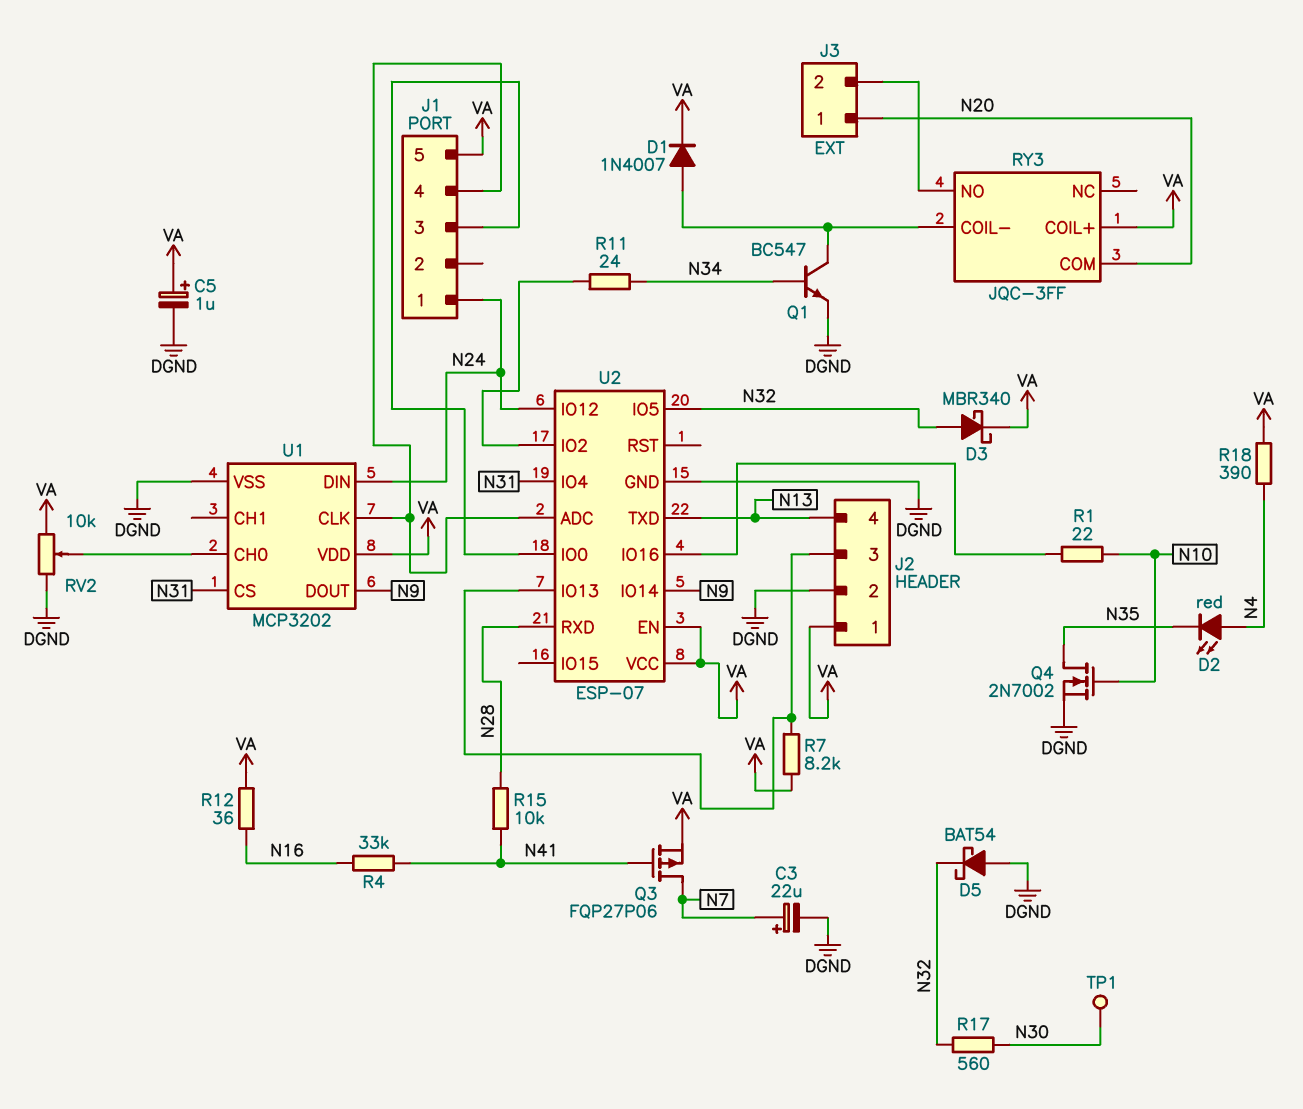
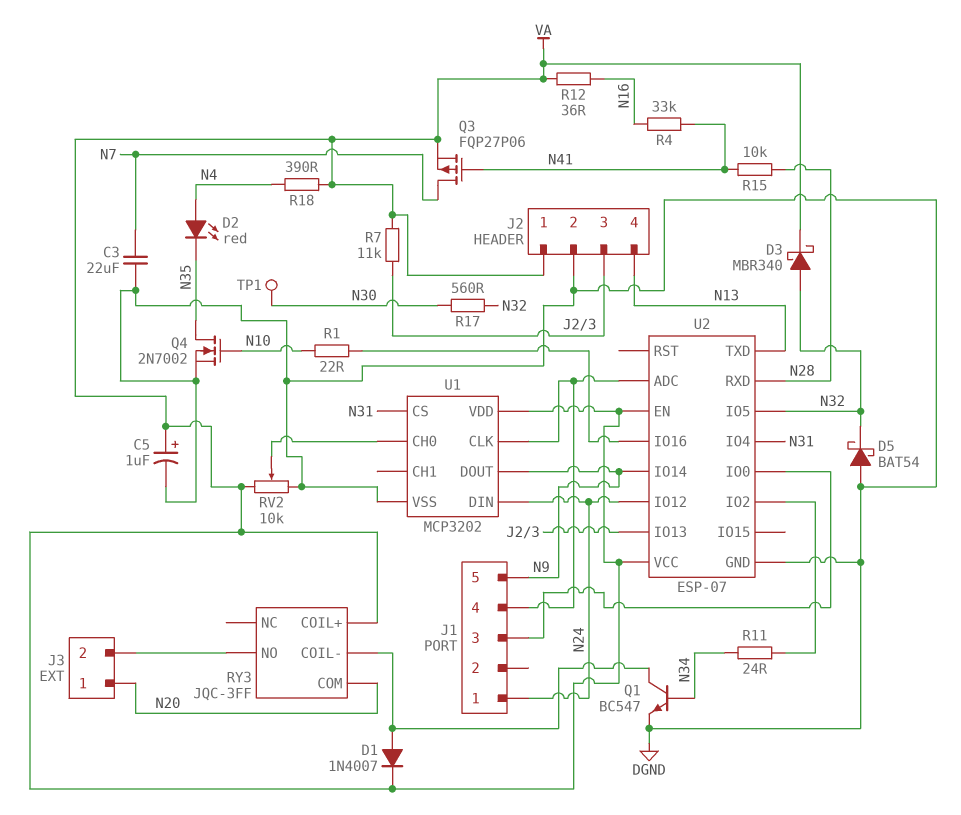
C3: 22uF (plus N7, minus DGND) -> 22uF (DGND, N7)
J1 pin 5: VA -> N9
R7: 8.2k (J2/3, VA) -> 11k (J2/3, VA)

